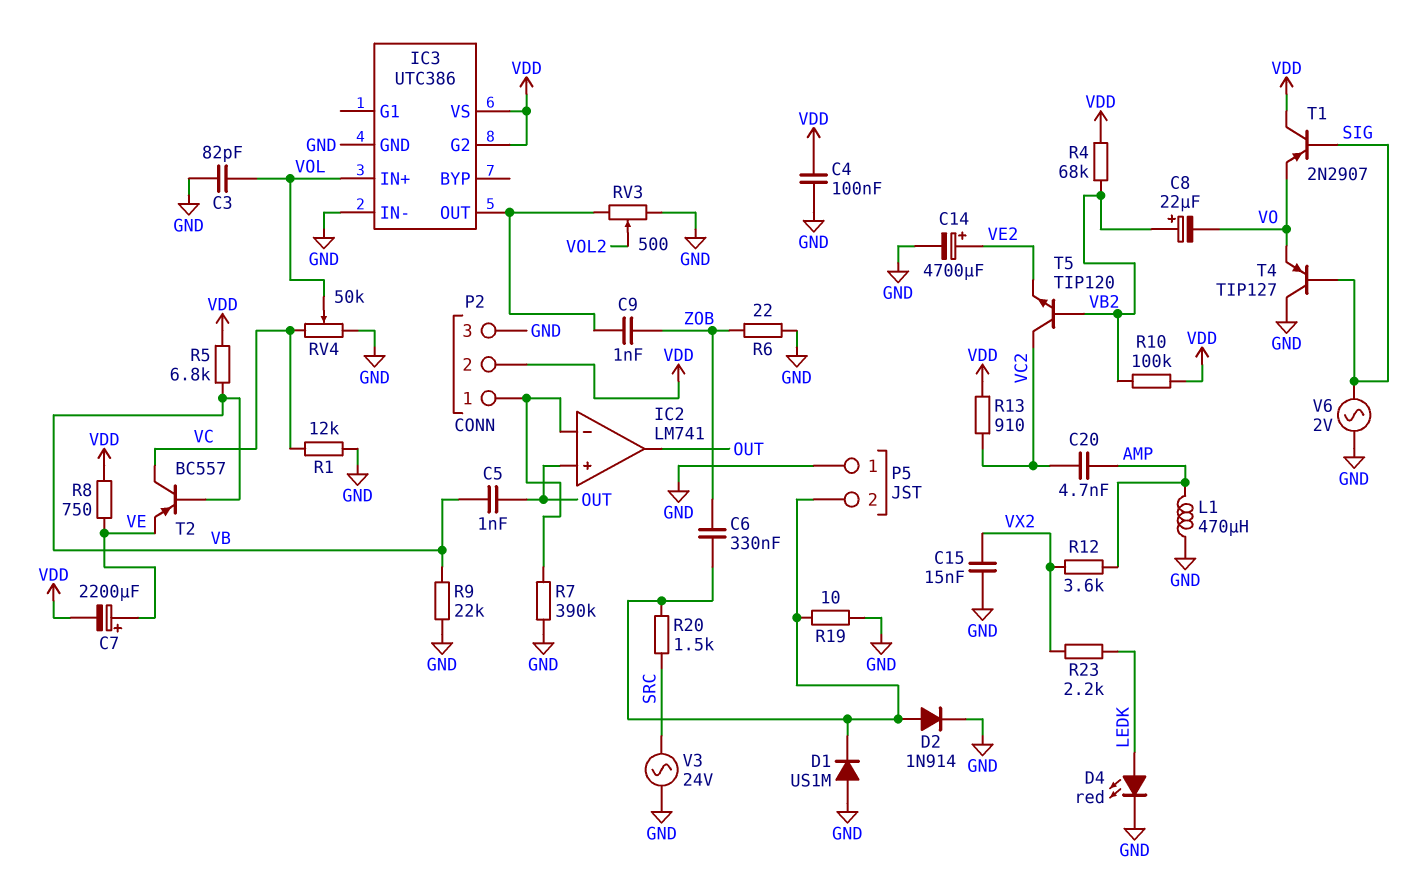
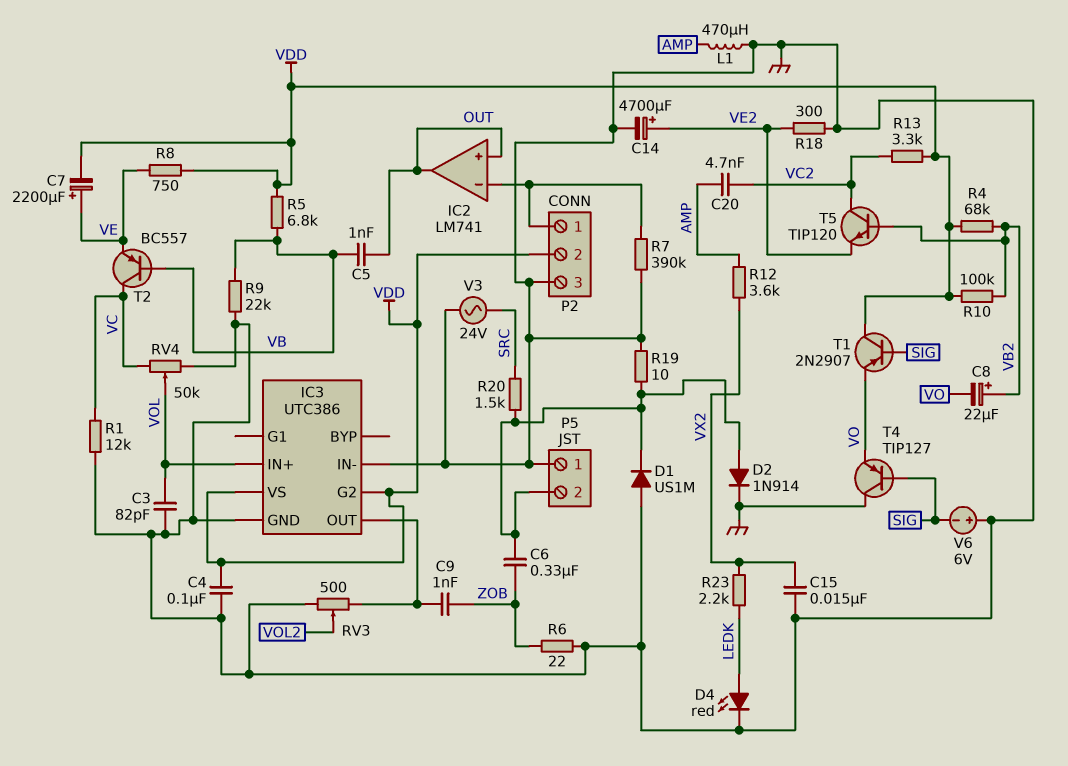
R13: 910 (VC2, VDD) -> 3.3k (VC2, VDD)
R18: none -> 300 (GND, VE2)
V6: AC 2V (GND, SIG) -> 6V (plus GND, minus SIG)

